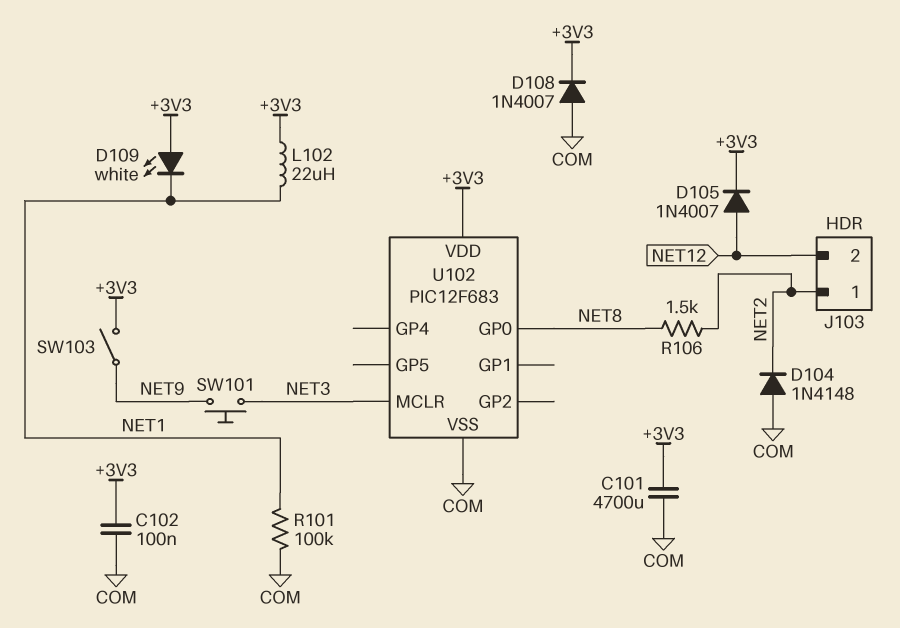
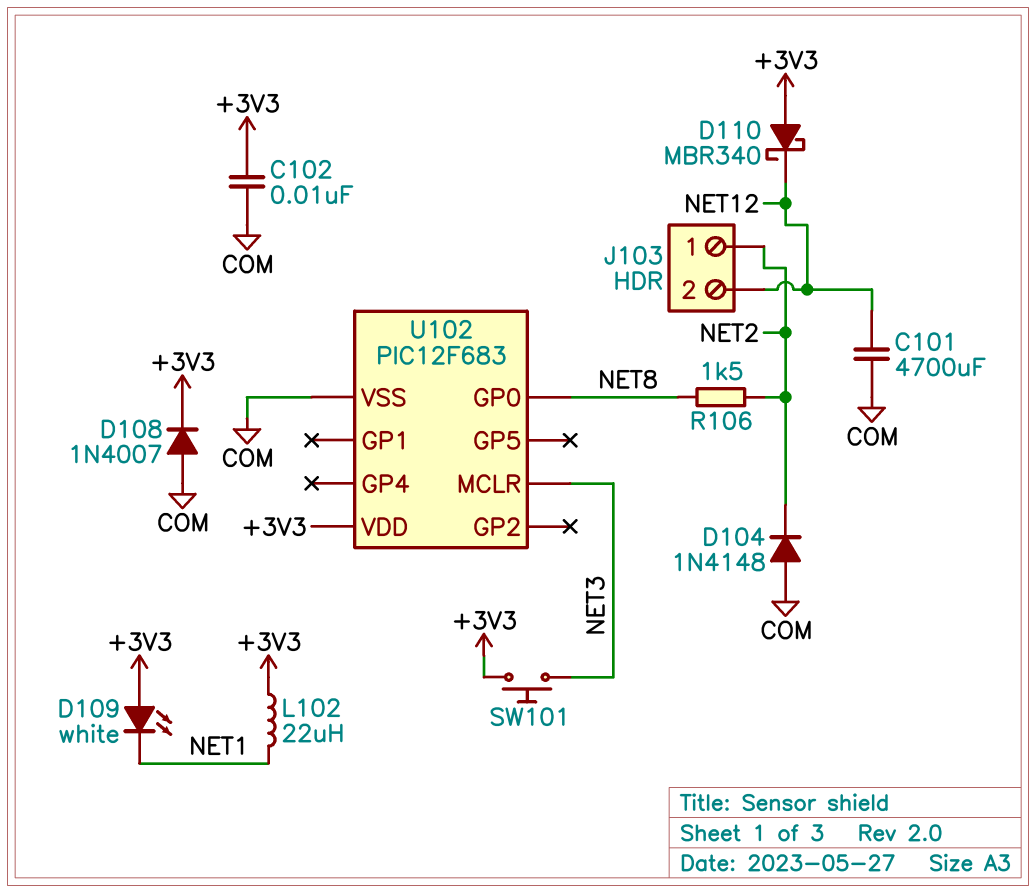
C101: 4700uF (+3V3, COM) -> 4700uF (COM, NET12)
C102: 100nF (+3V3, COM) -> 10nF (+3V3, COM)
D105: diode 1N4007 (A NET12, K +3V3) -> none
D110: none -> schottky MBR340 (A +3V3, K NET12)
R101: 100k (COM, NET1) -> none
SW101: button (NET3, NET9) -> button (+3V3, NET3)
SW103: switch (+3V3, NET9) -> none

